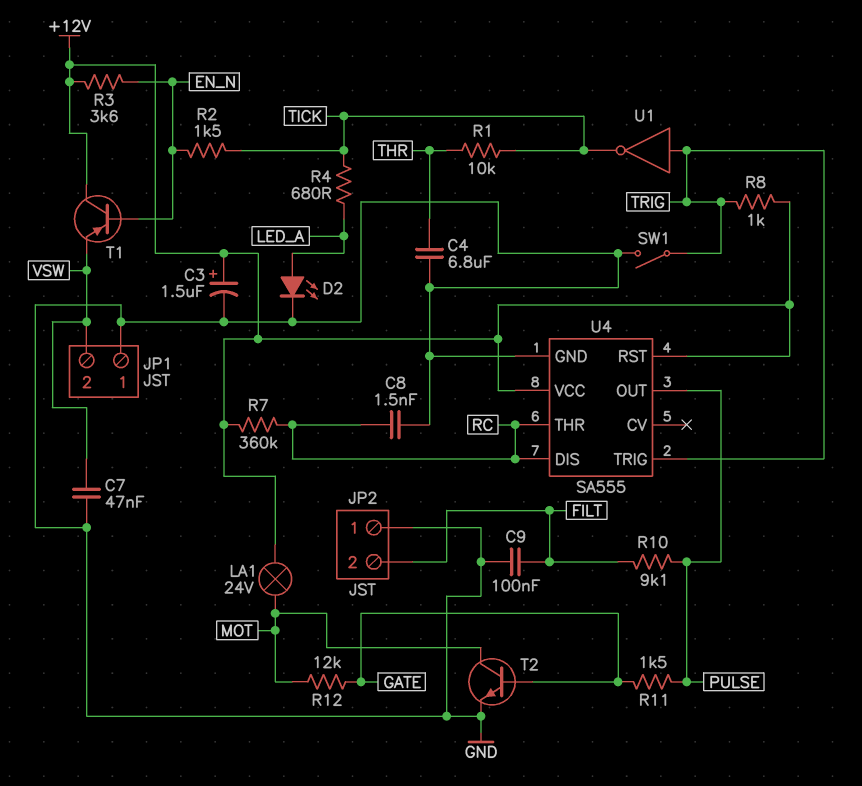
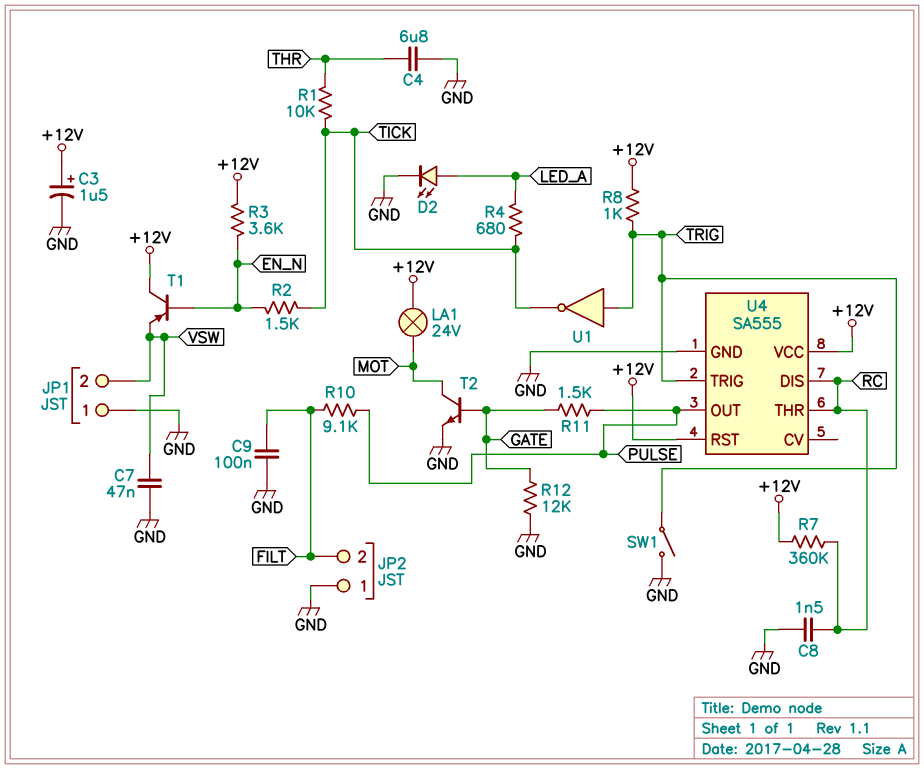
R12: 12k (GATE, MOT) -> 12k (GATE, GND)

